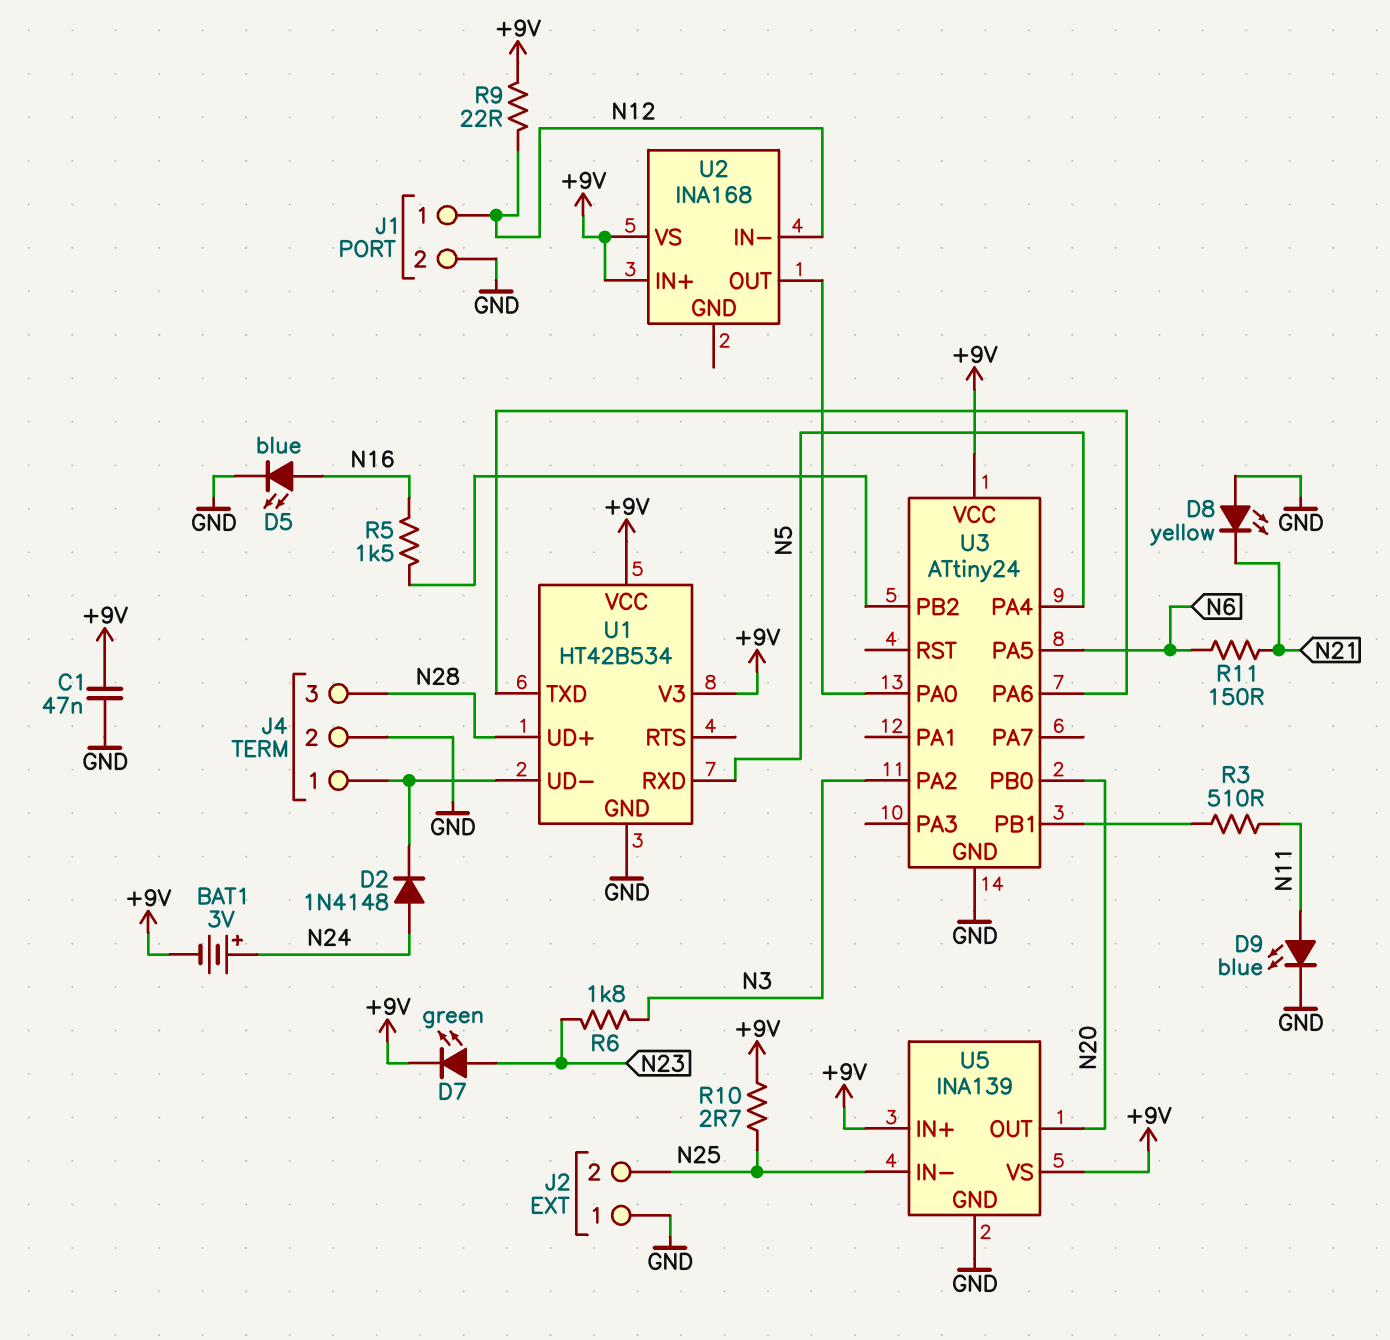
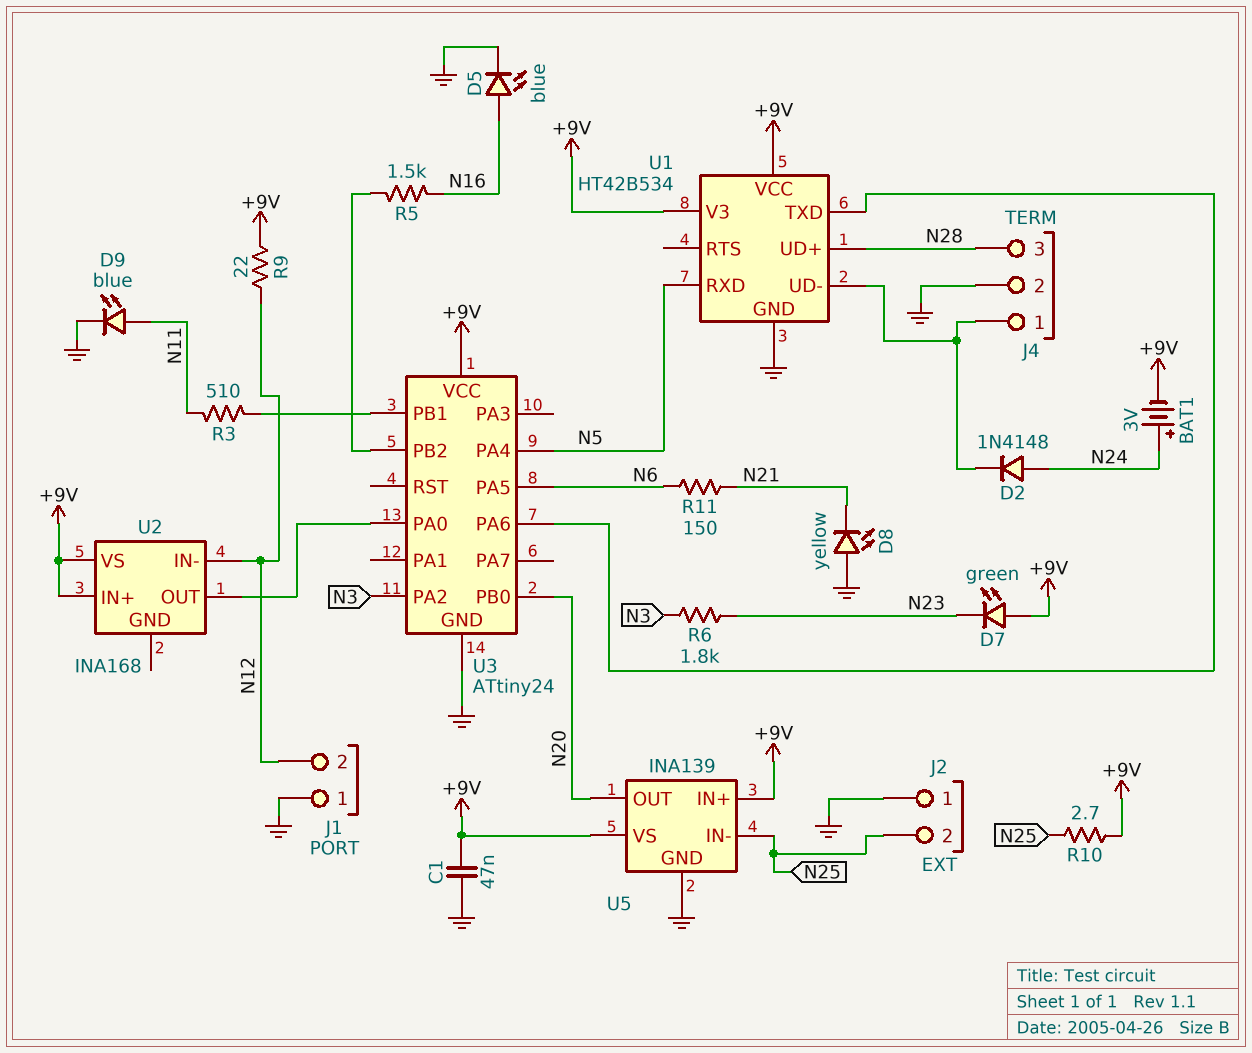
D7: LED green (A N23, K +9V) -> LED green (A +9V, K N23)
J1 pin 1: N12 -> GND
J1 pin 2: GND -> N12

